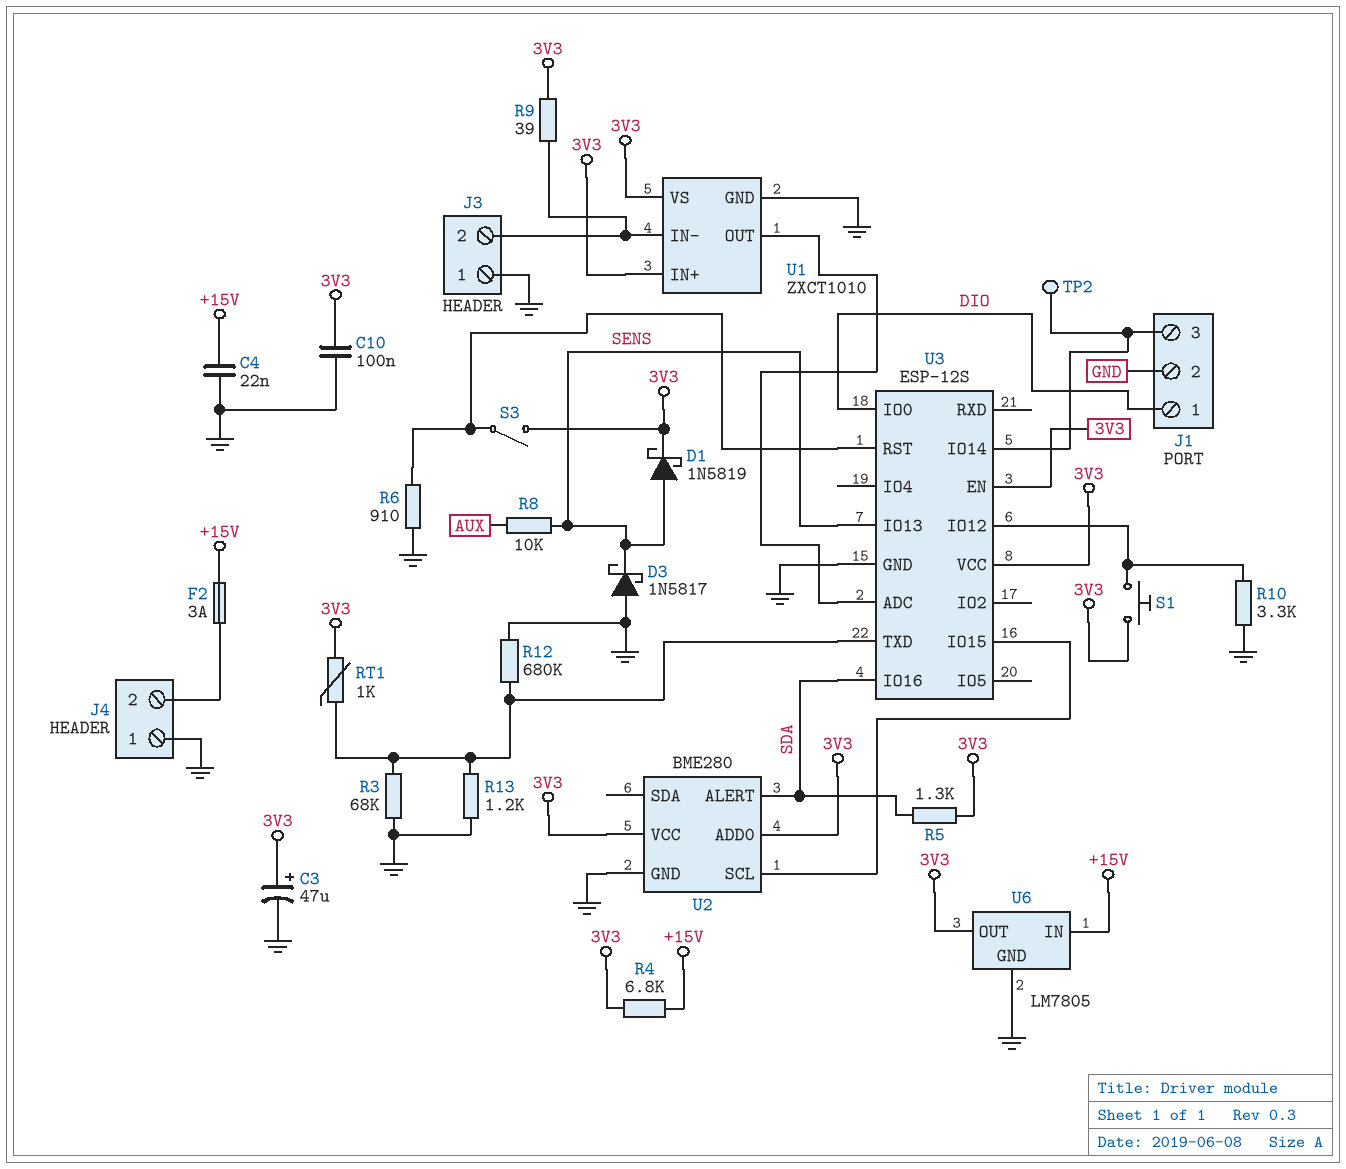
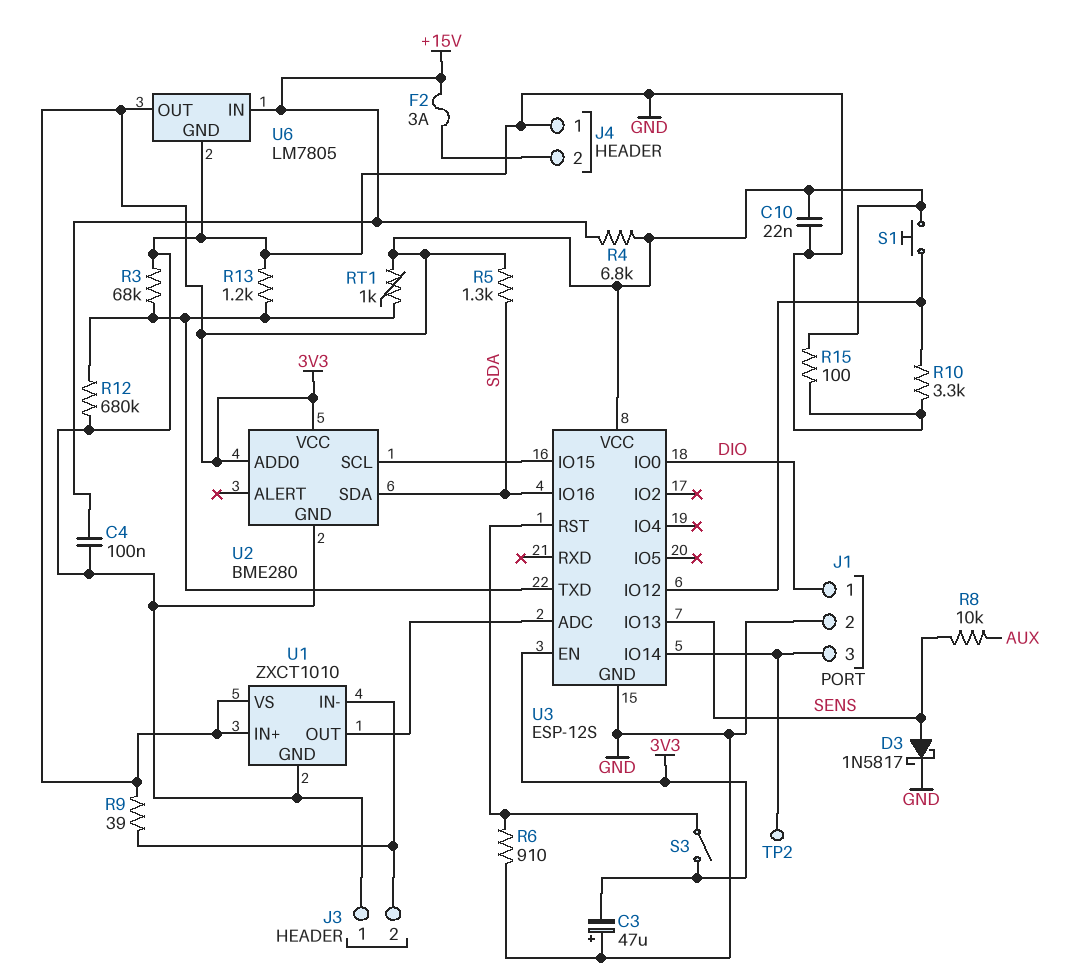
C3: 47uF (plus 3V3, minus GND) -> 47uF (plus GND, minus 3V3)
C4: 22nF (+15V, GND) -> 100nF (+15V, GND)
C10: 100nF (3V3, GND) -> 22nF (3V3, GND)
D1: schottky 1N5819 (A SENS, K 3V3) -> none
D3: schottky 1N5817 (A GND, K SENS) -> schottky 1N5817 (A SENS, K GND)
R15: none -> 100 (3V3, GND)
U2 pin ALERT: SDA -> none
U2 pin SDA: none -> SDA

